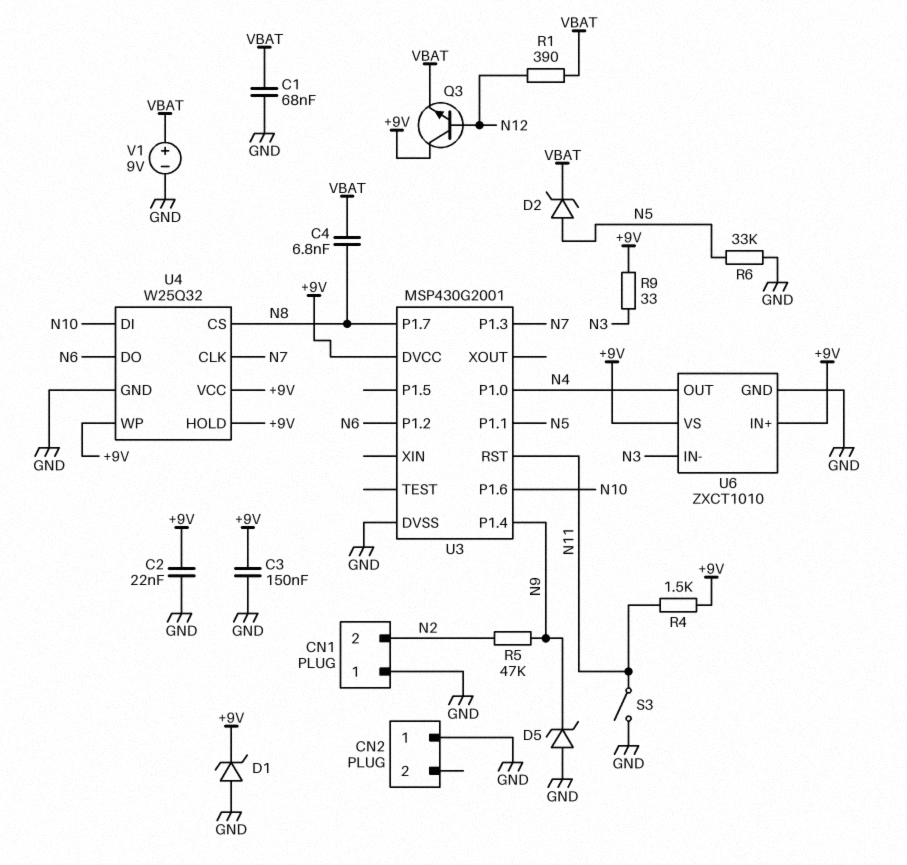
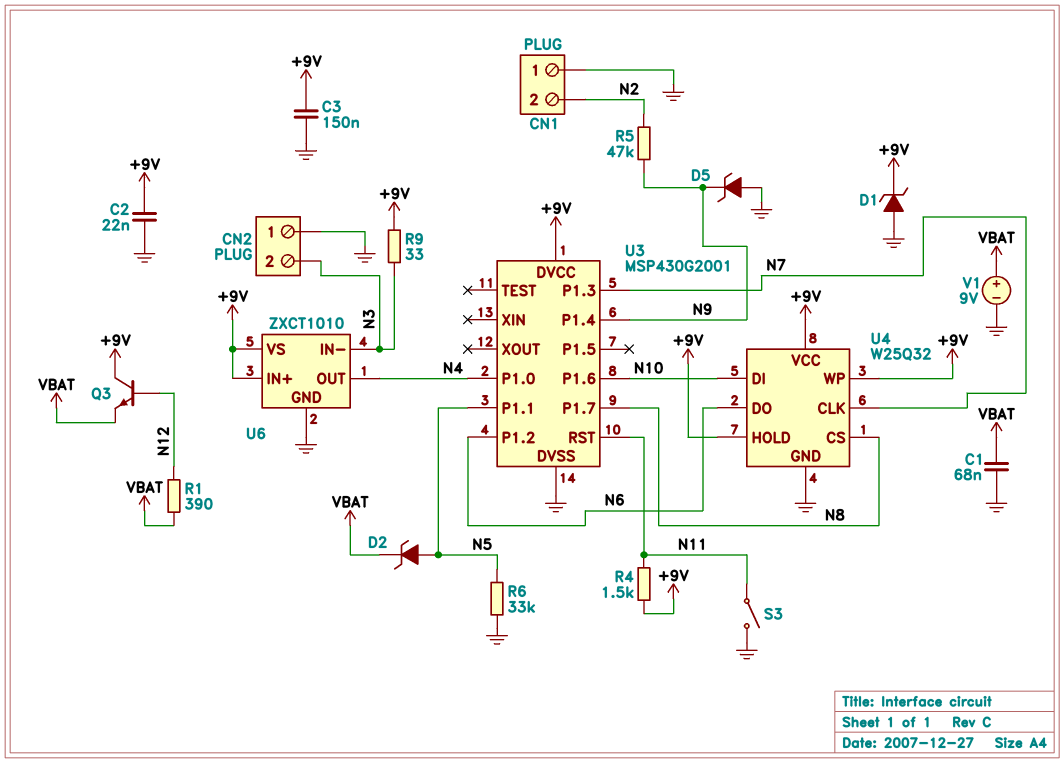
C4: 6.8nF (N8, VBAT) -> none
CN2 pin 2: none -> N3

